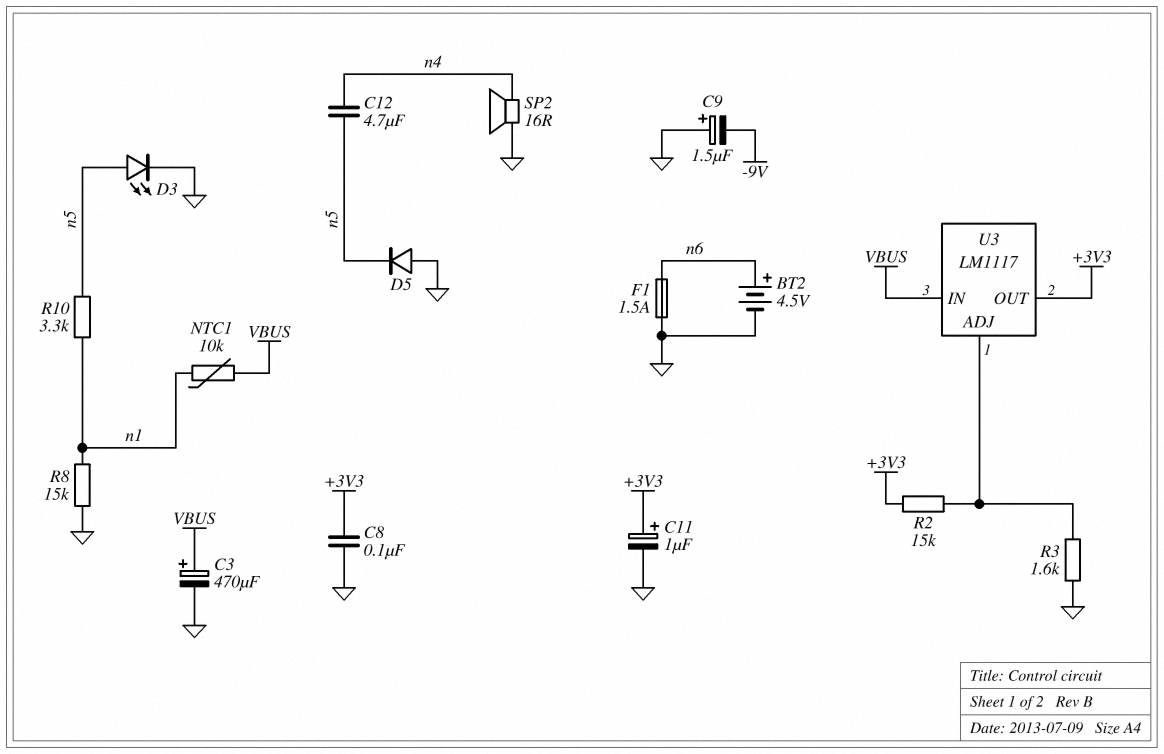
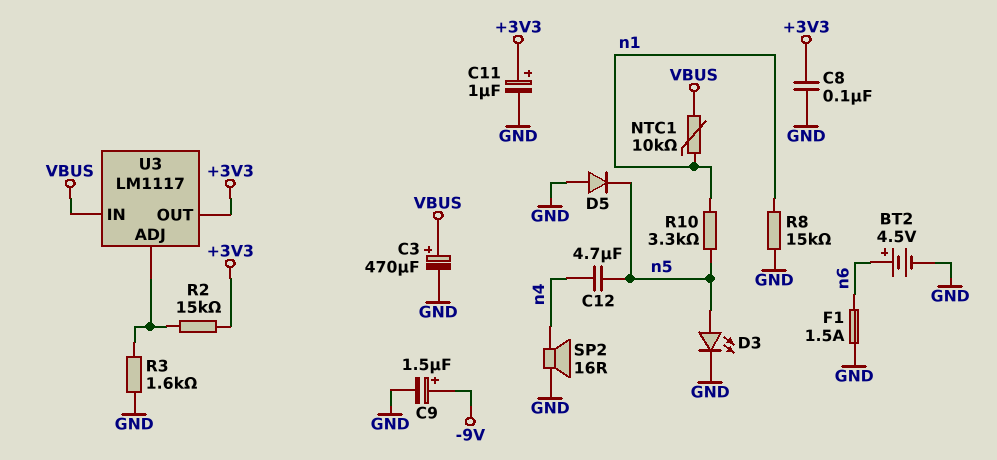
C9: 1.5uF (plus GND, minus -9V) -> 1.5uF (plus -9V, minus GND)

